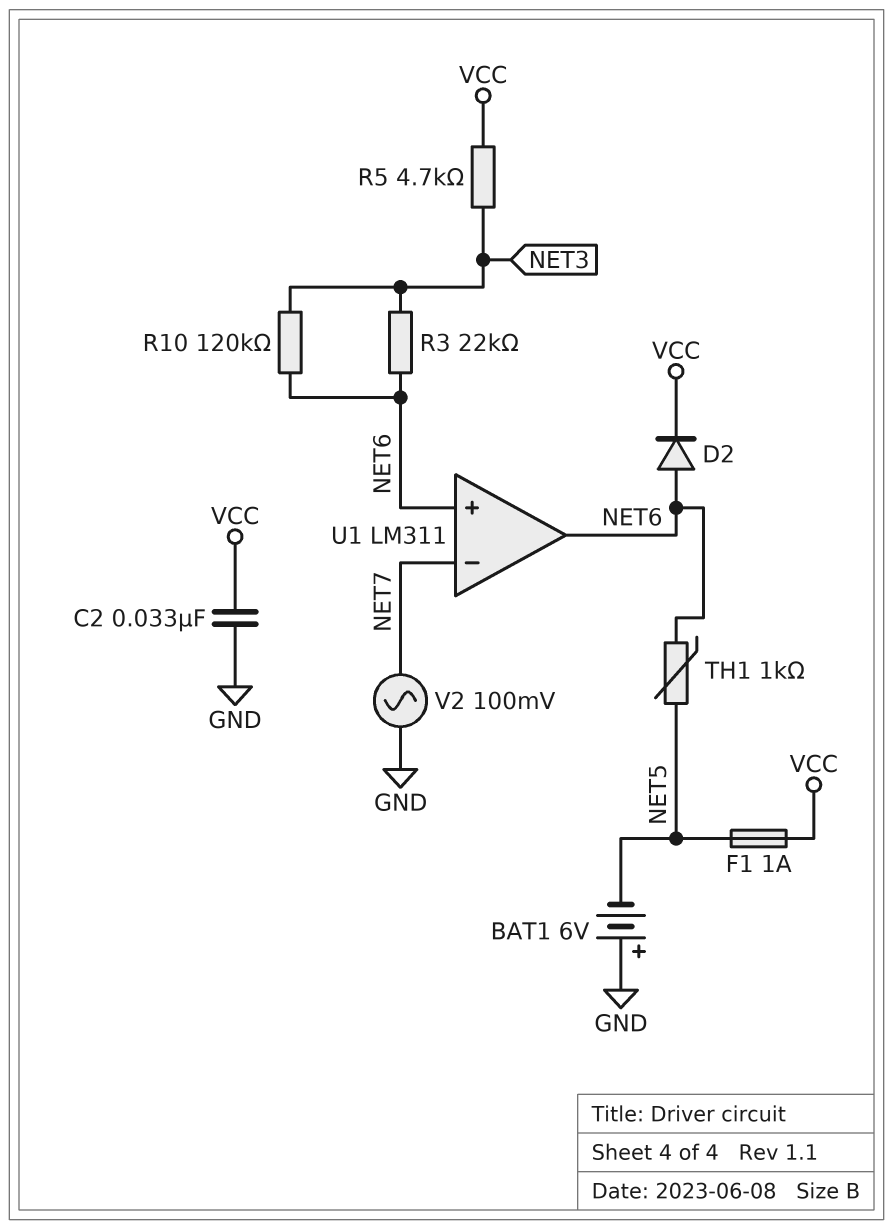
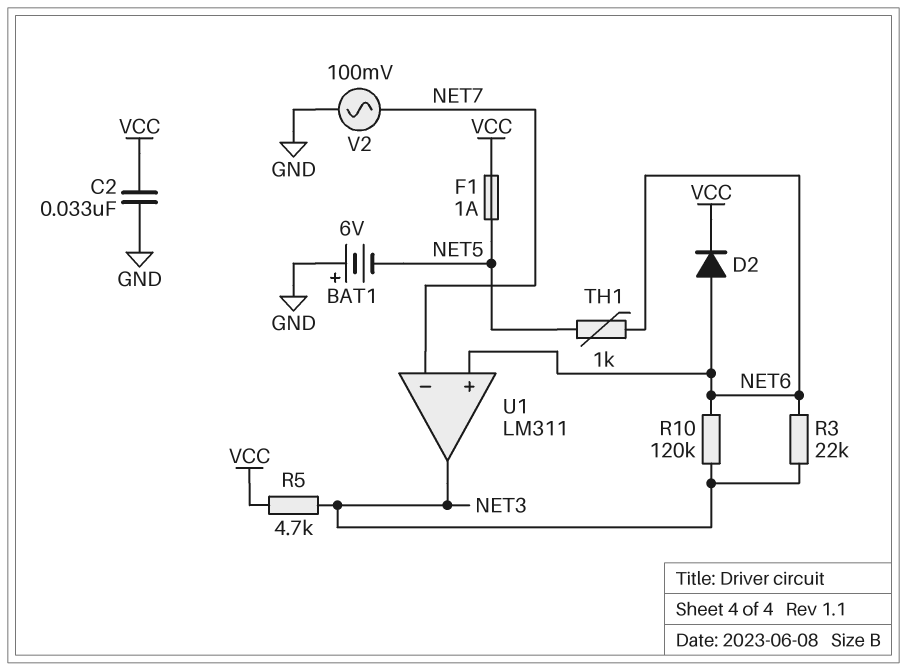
U1 pin out: NET6 -> NET3

